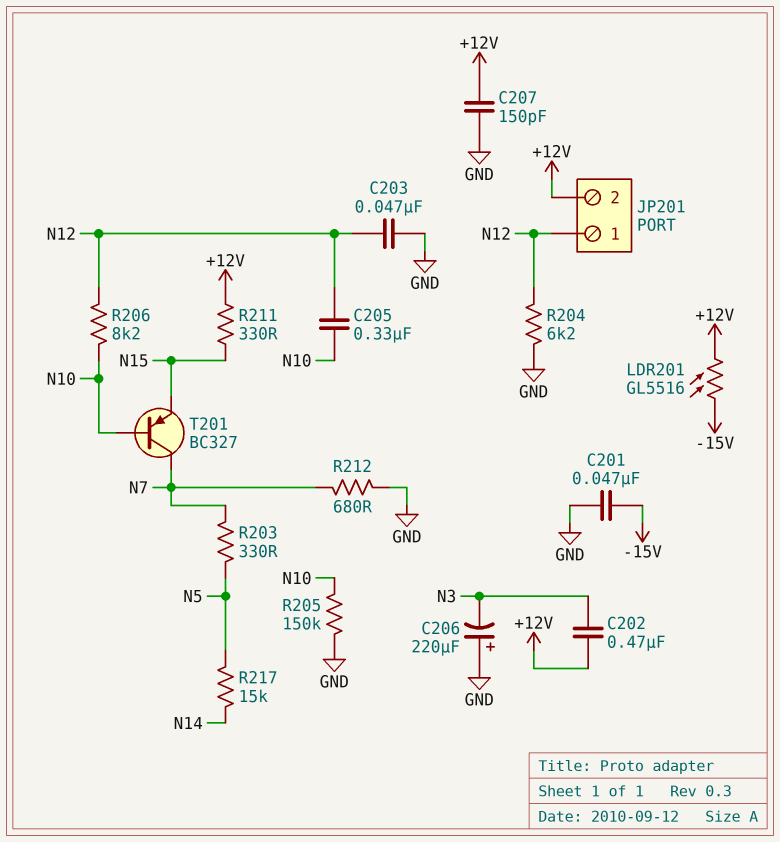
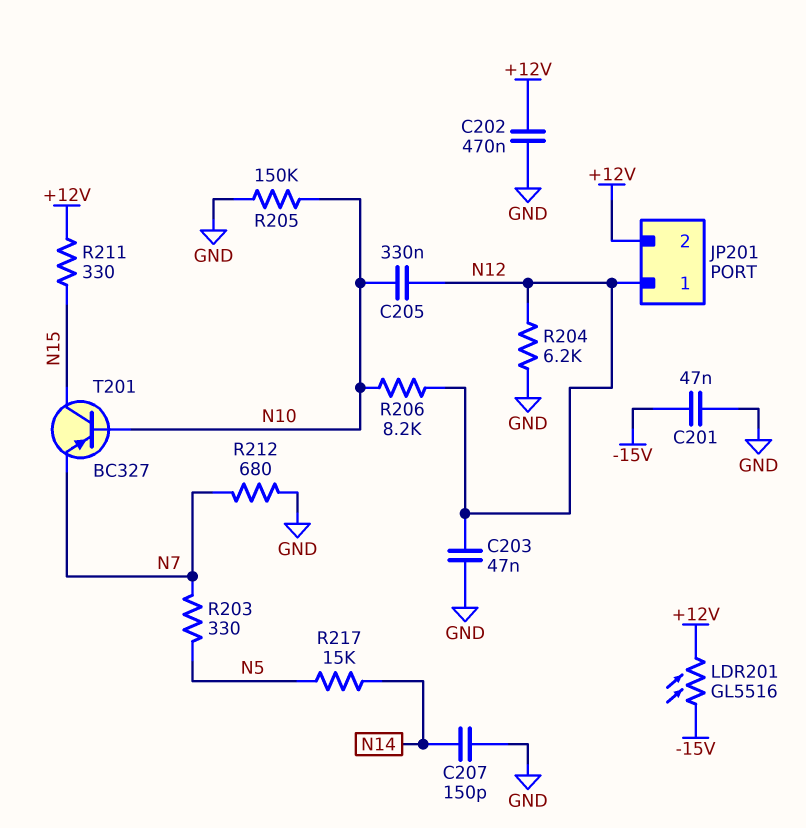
C202: 470nF (+12V, N3) -> 470nF (+12V, GND)
C206: 220uF (plus GND, minus N3) -> none
C207: 150pF (+12V, GND) -> 150pF (GND, N14)
T201: PNP BC327 (B N10, C N7, E N15) -> PNP BC327 (B N10, C N15, E N7)

